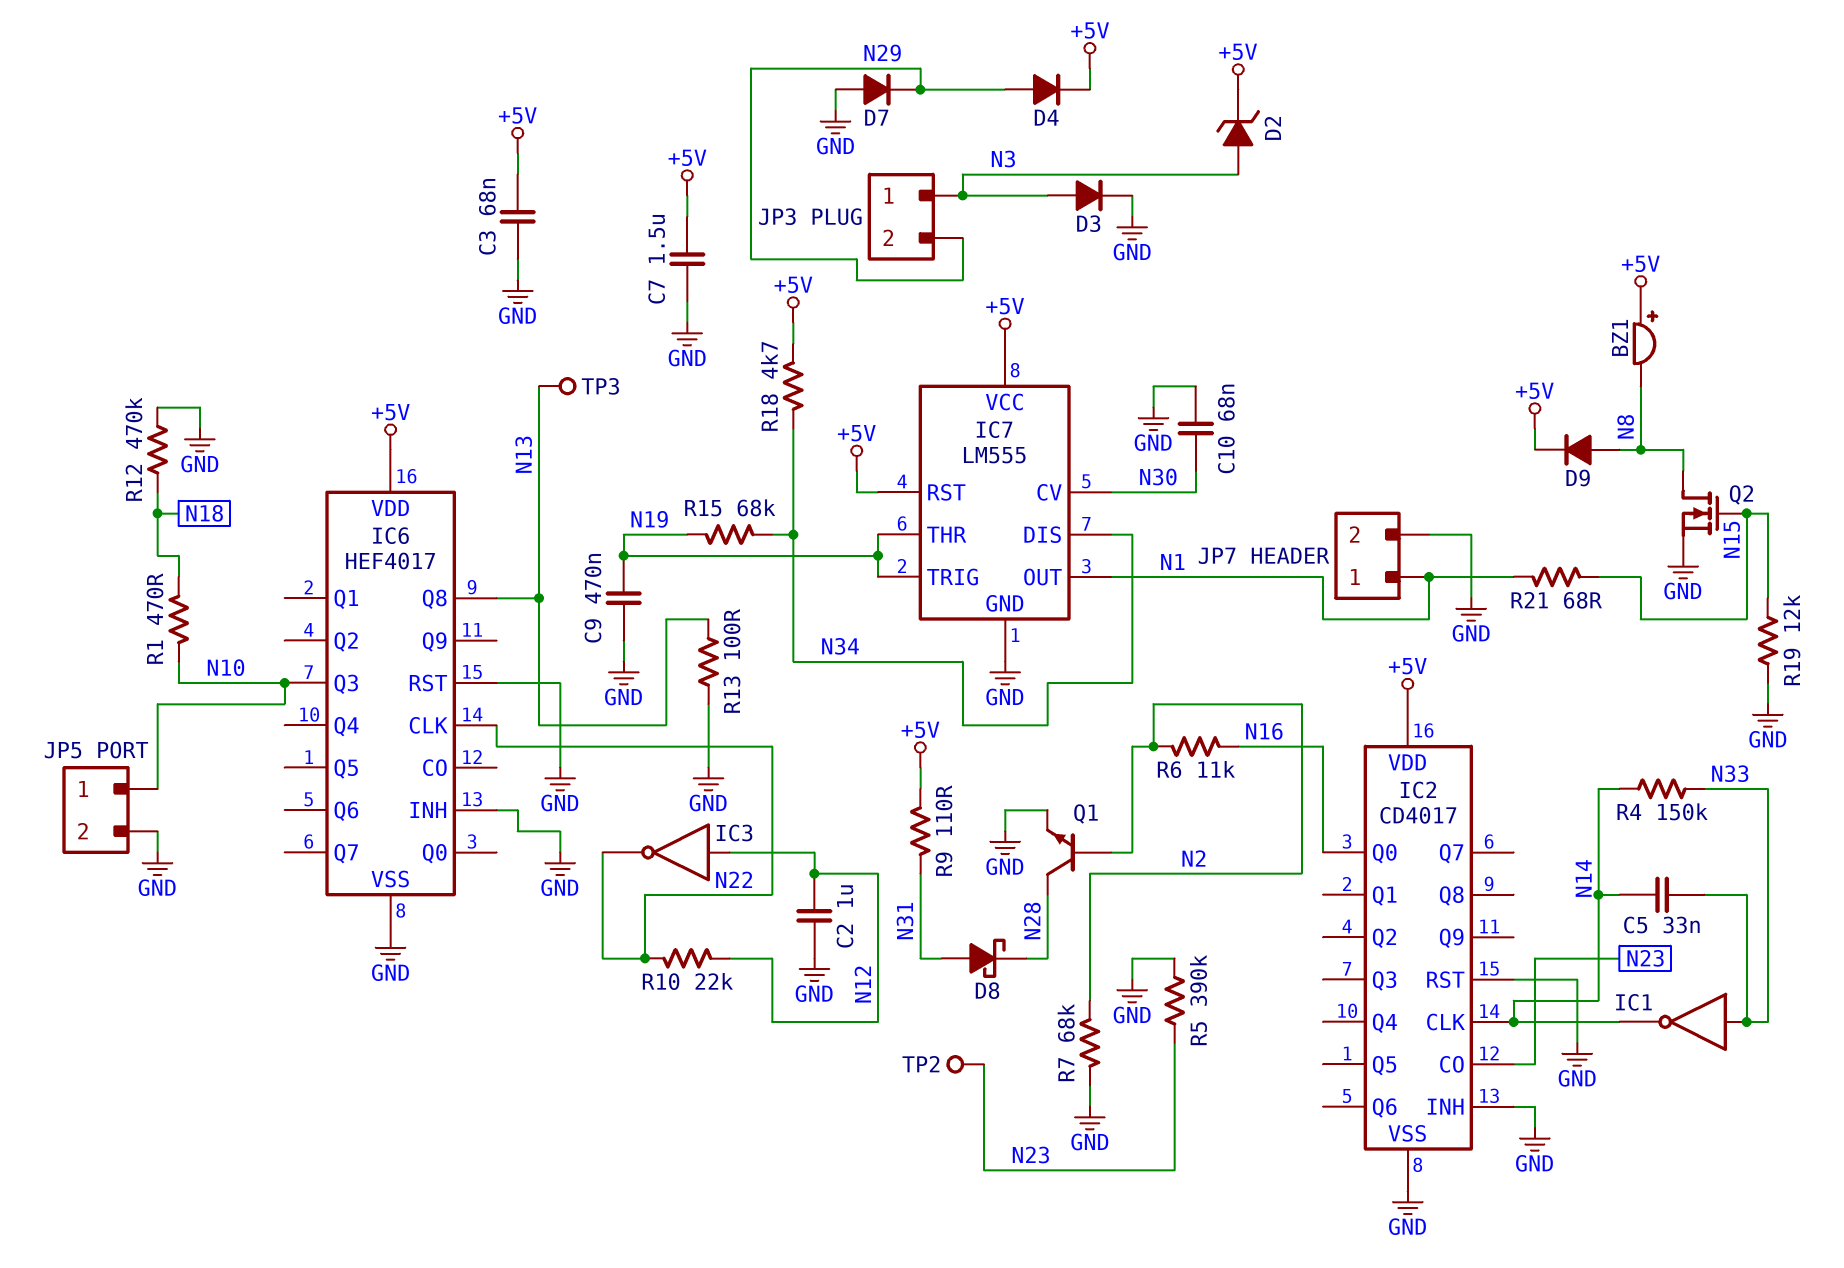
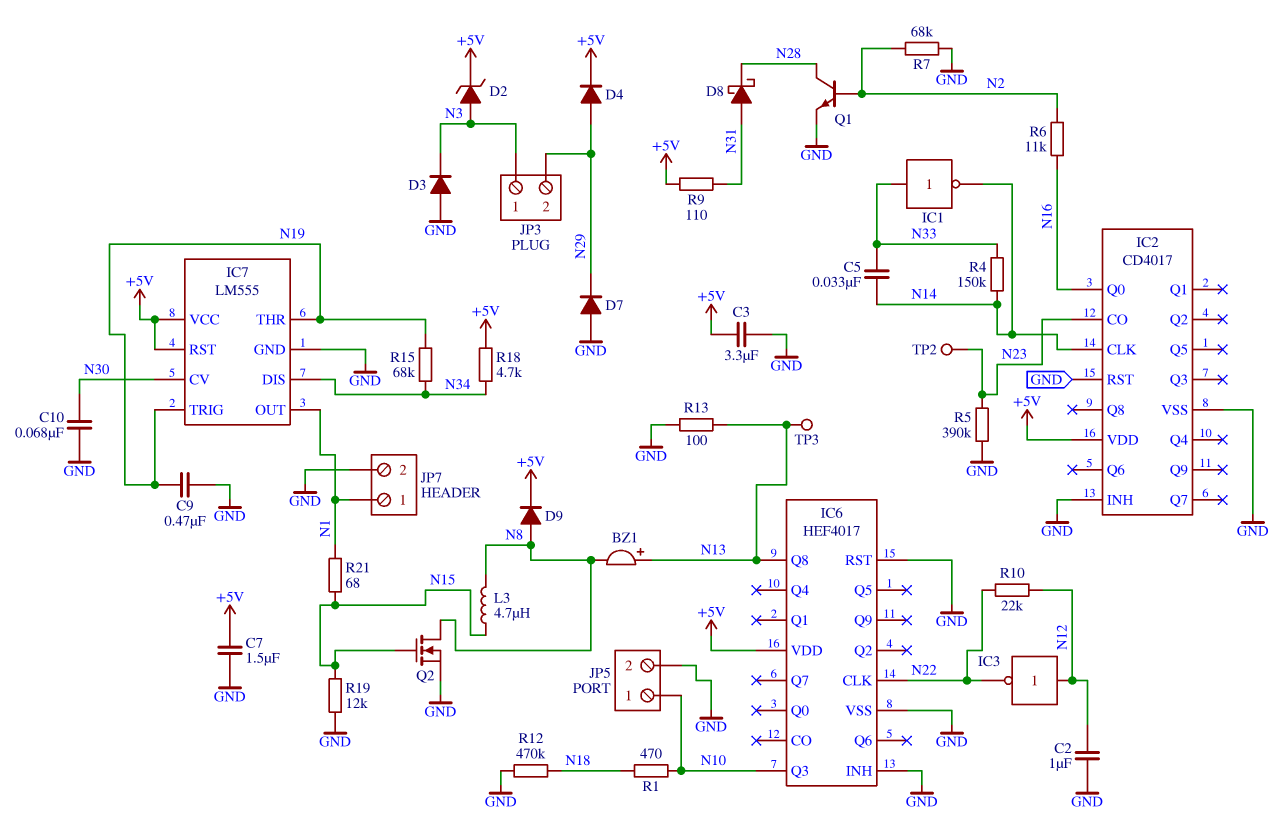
BZ1: buzzer (plus +5V, minus N8) -> buzzer (plus N13, minus N8)
C3: 68nF (+5V, GND) -> 3.3uF (+5V, GND)
D3: diode (A N3, K GND) -> diode (A GND, K N3)
L3: none -> 4.7uH (N8, N15)

